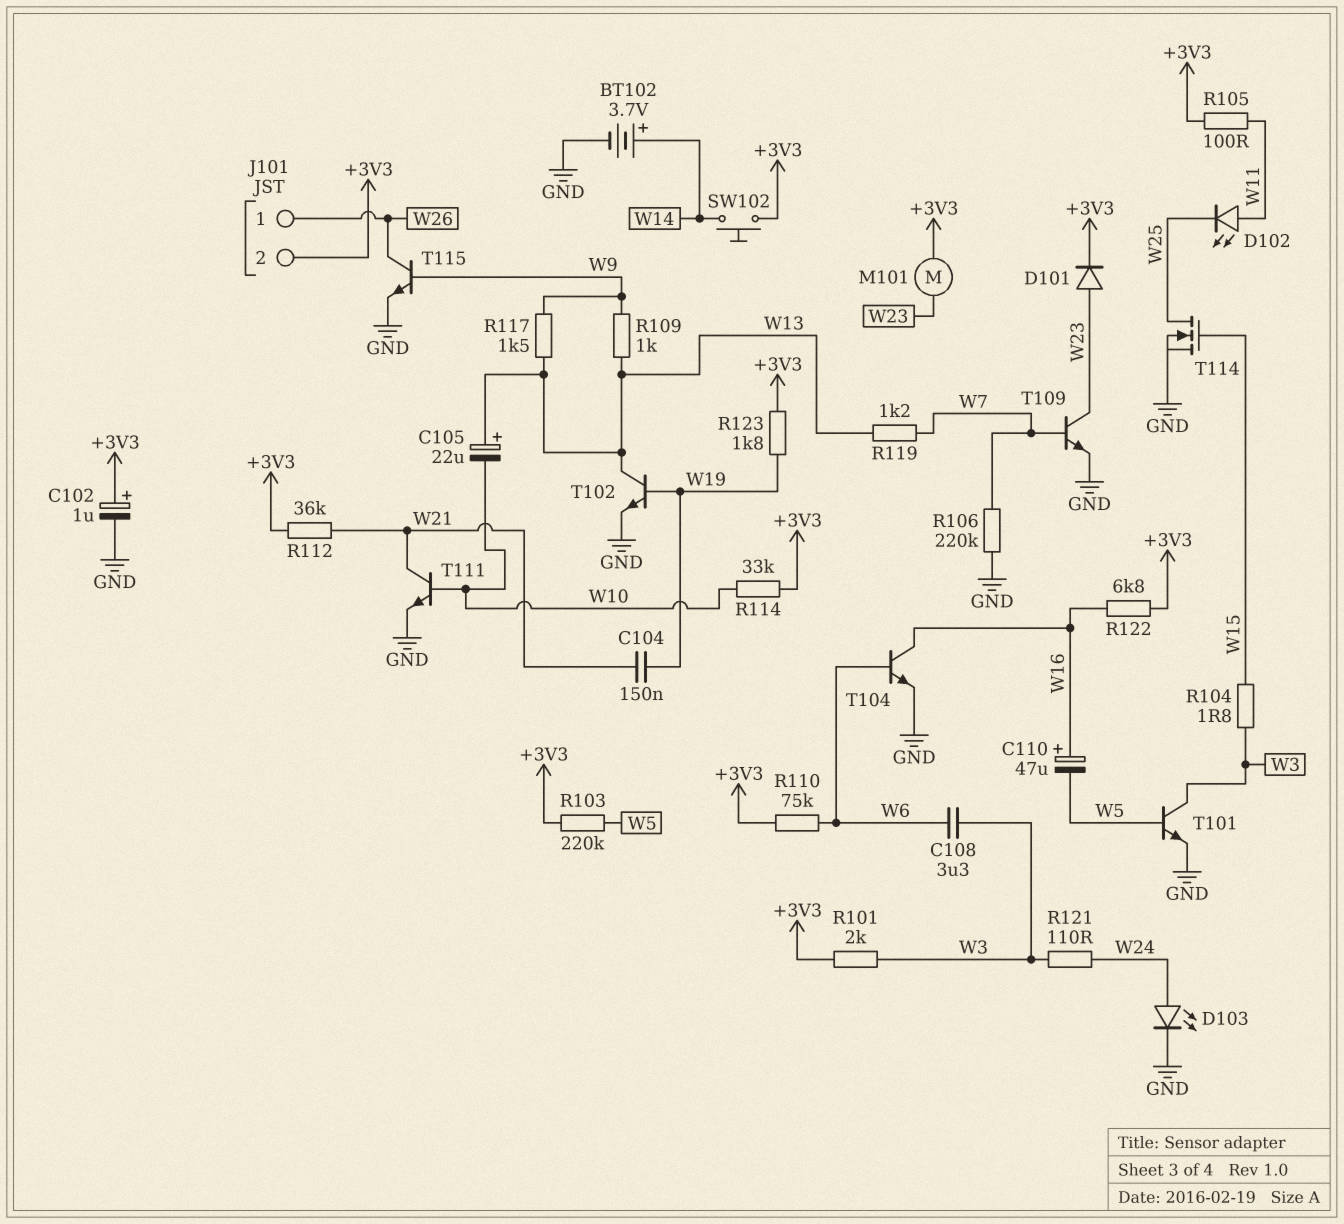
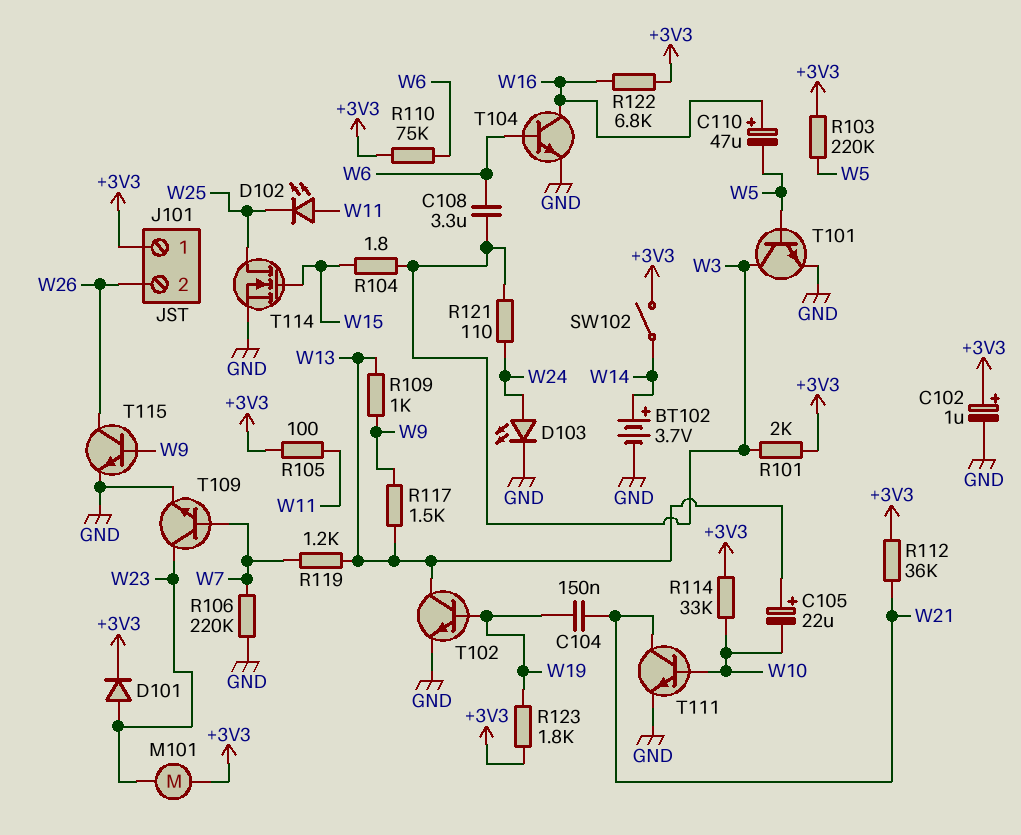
J101 pin 1: W26 -> +3V3
J101 pin 2: +3V3 -> W26
SW102: button (+3V3, W14) -> switch (+3V3, W14)

